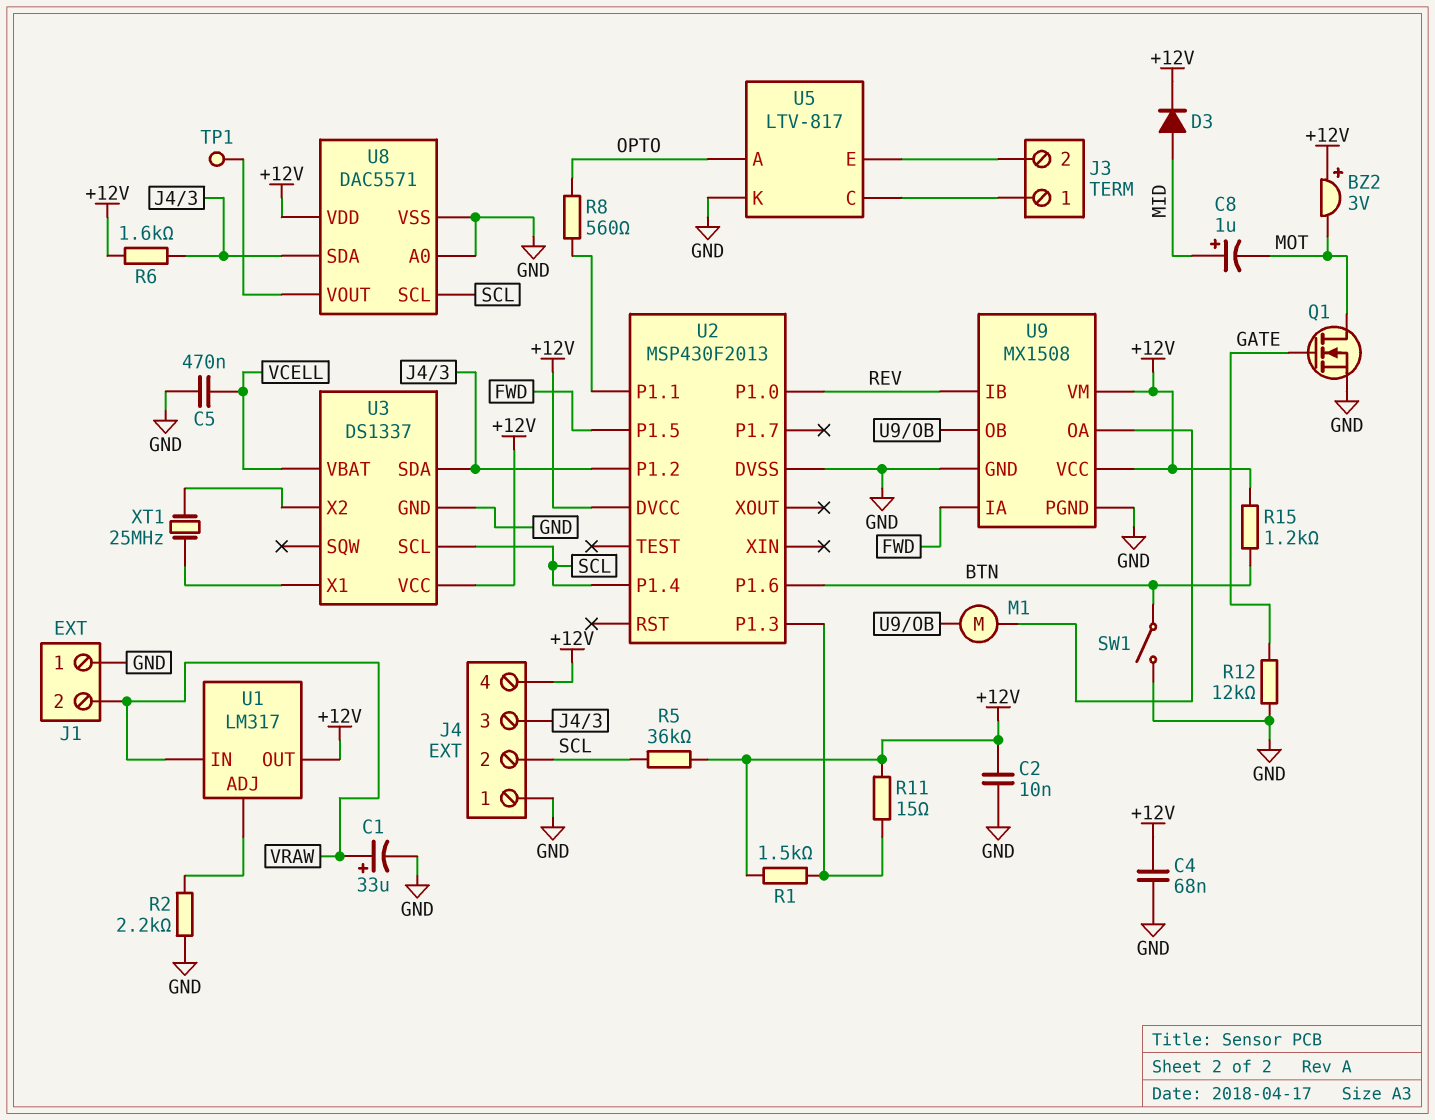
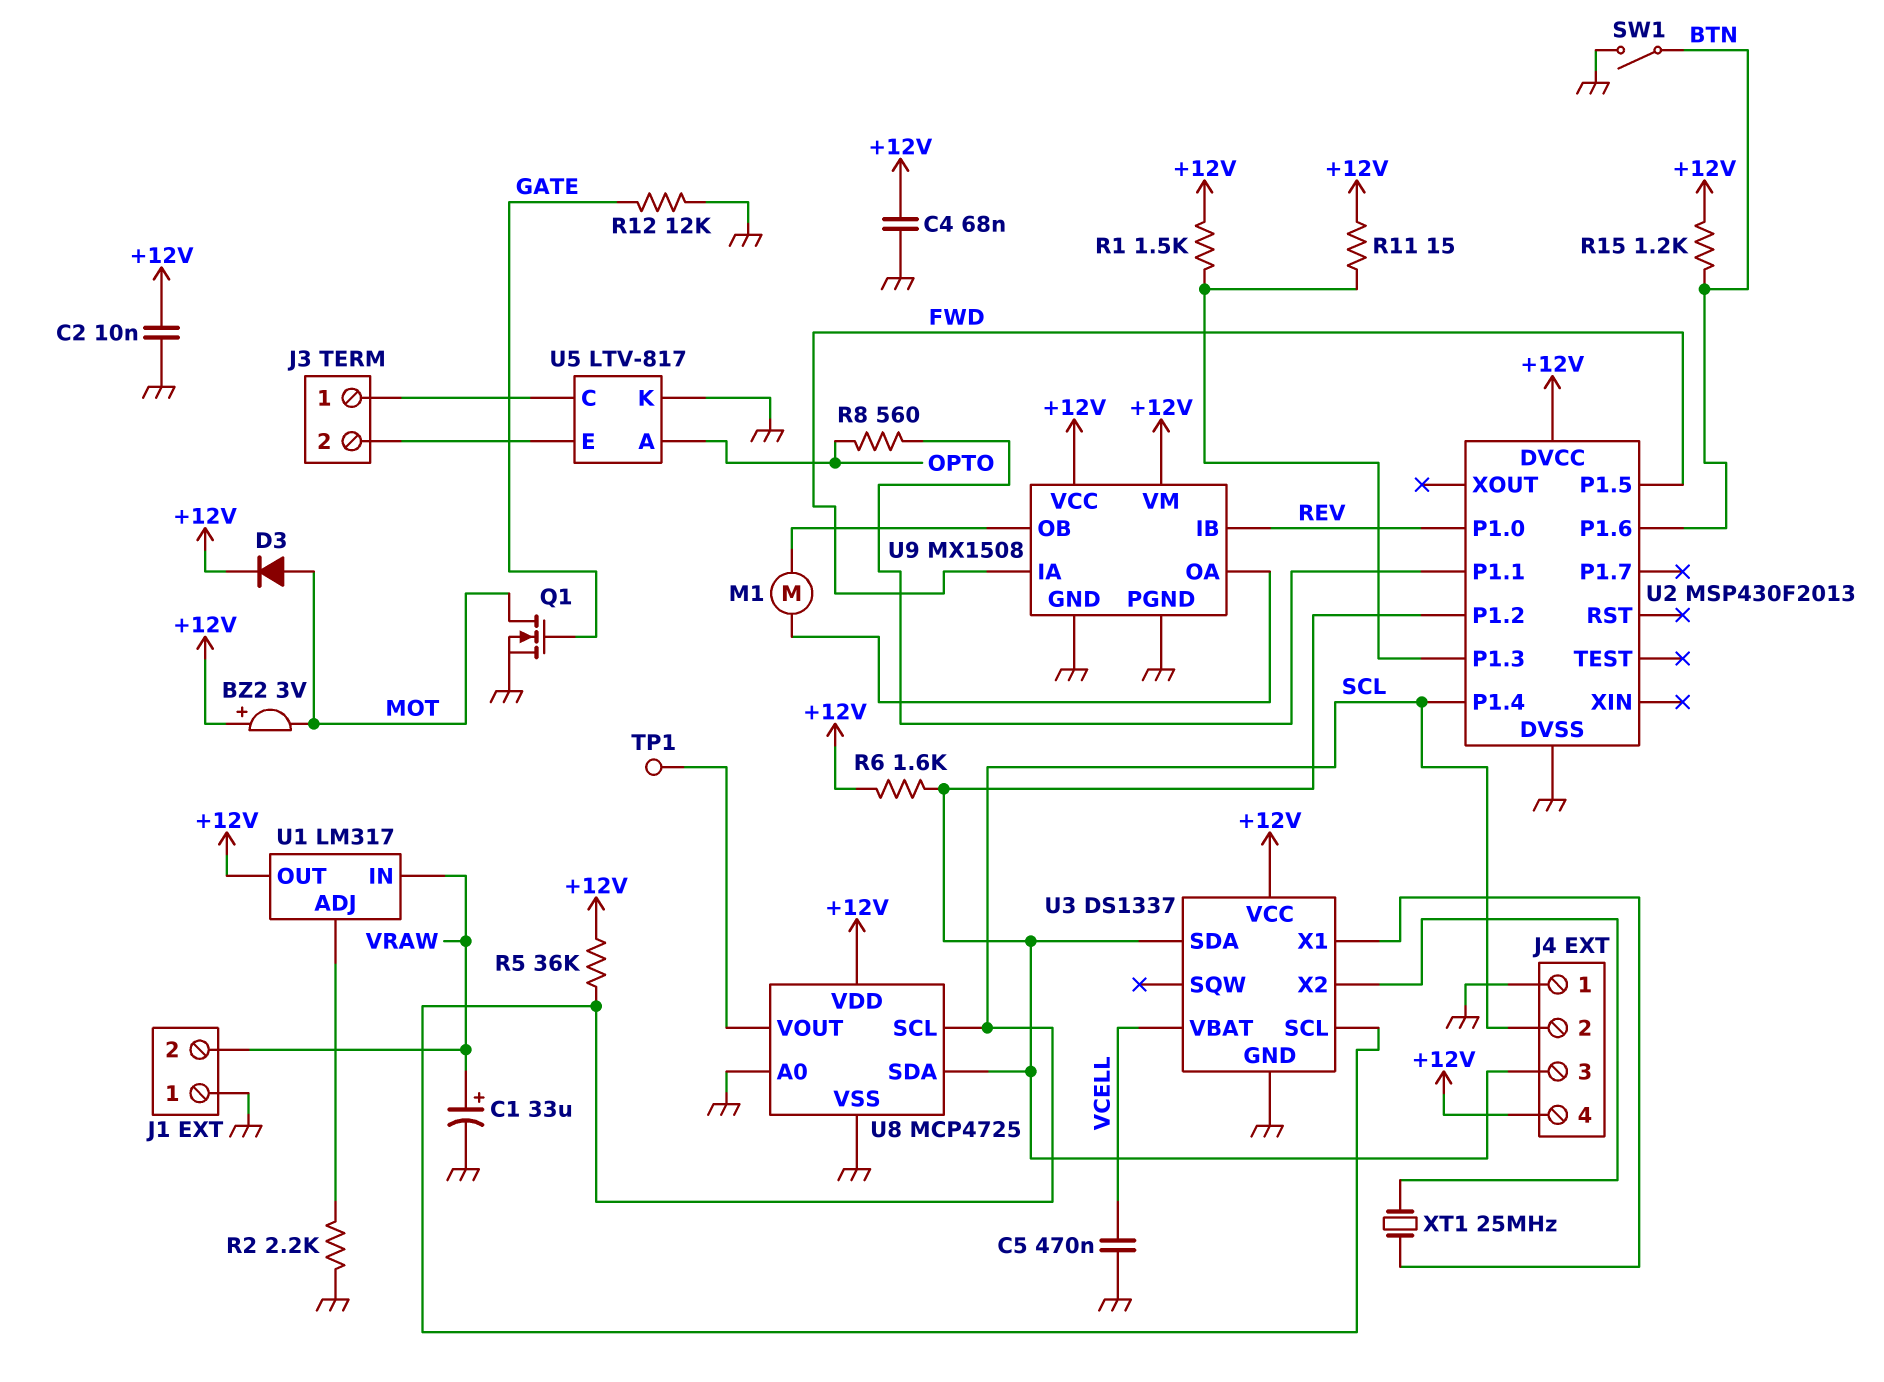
C8: 1uF (plus MID, minus MOT) -> none
D3: diode (A MID, K +12V) -> diode (A MOT, K +12V)
U8: DAC5571 -> MCP4725

